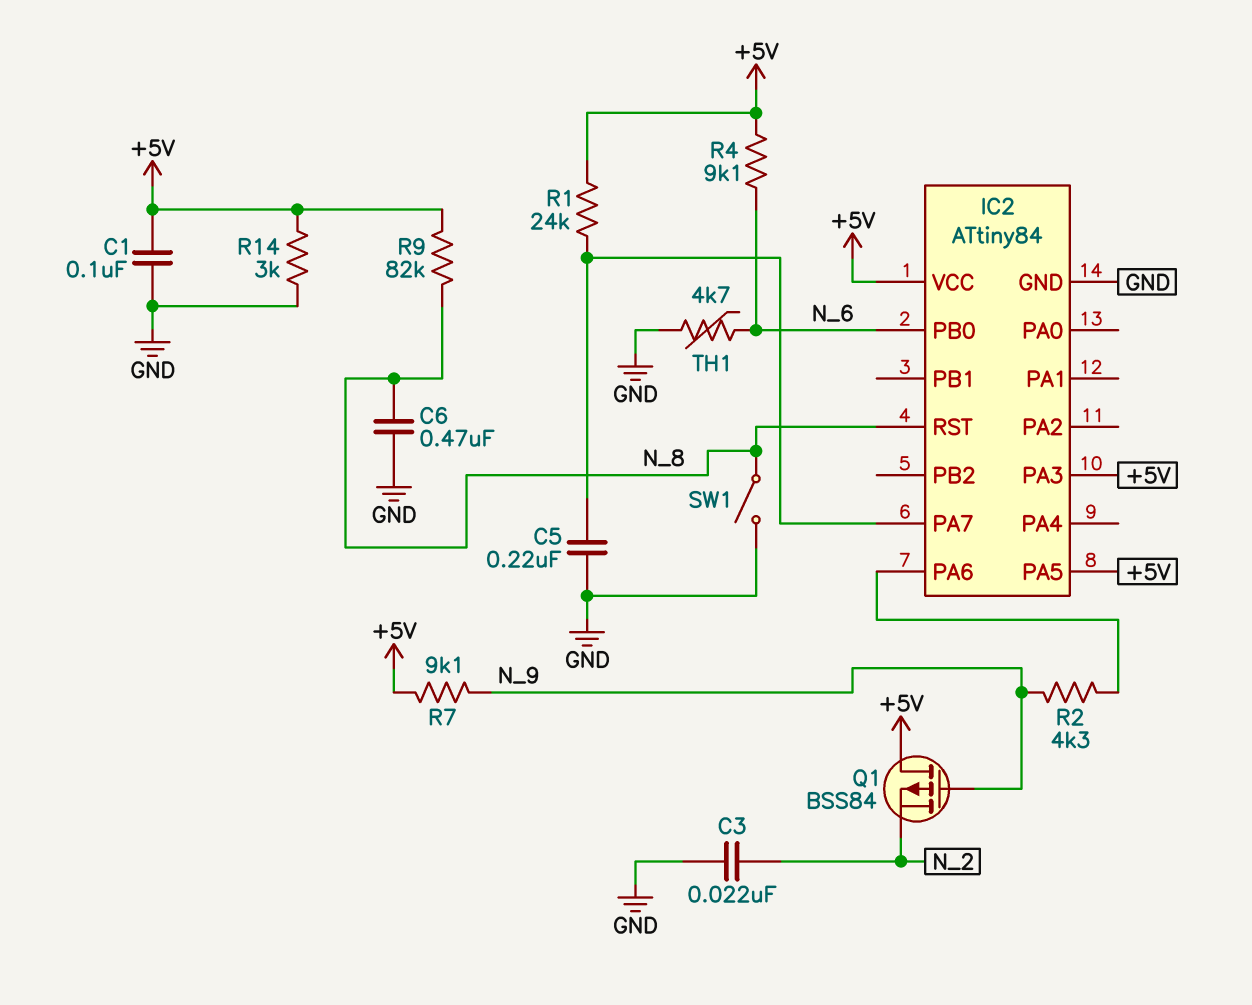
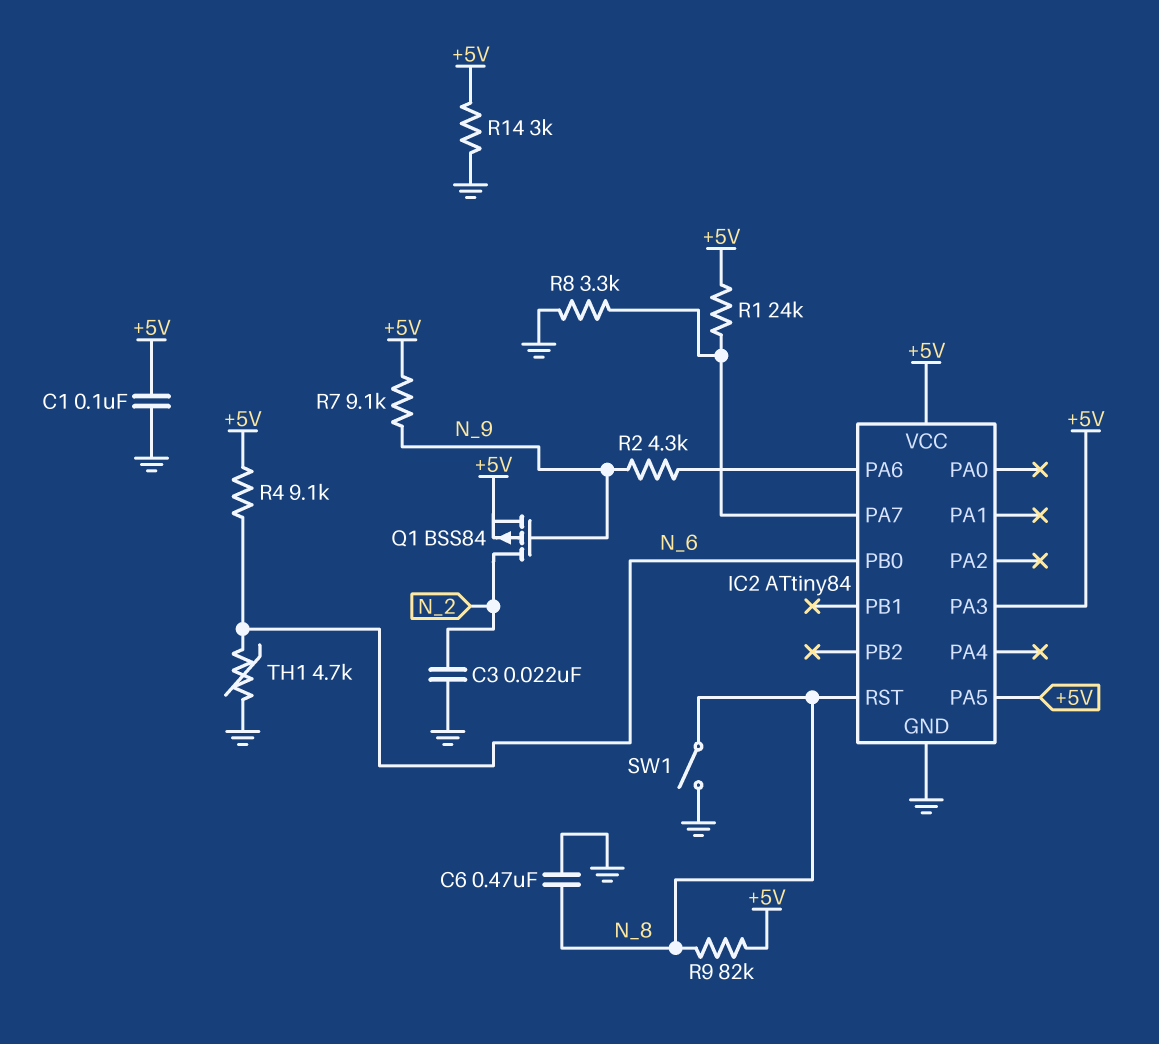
C5: 220nF (GND, IC2/PA7) -> none
Q1: PMOS BSS84 (G N_9, D +5V, S N_2) -> PMOS BSS84 (G N_9, D N_2, S +5V)
R8: none -> 3.3k (GND, IC2/PA7)

